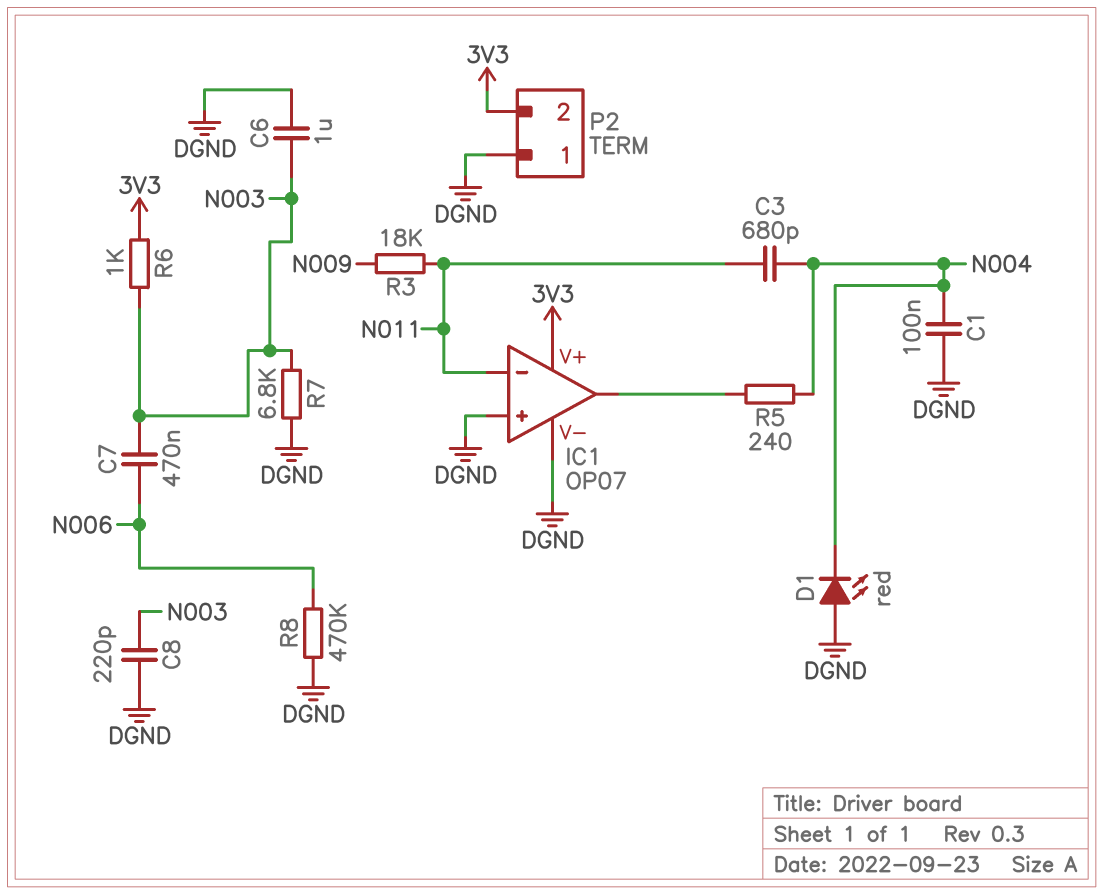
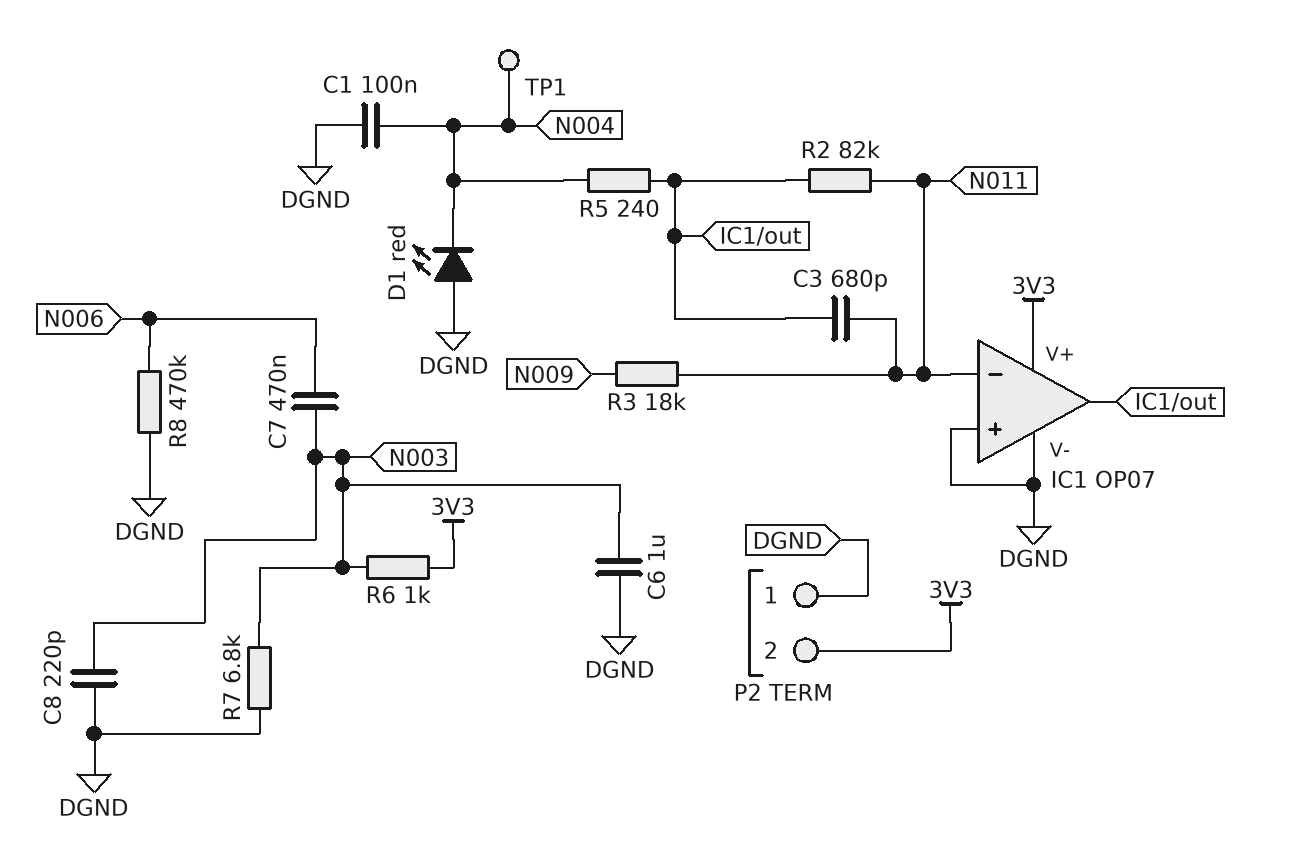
C3: 680pF (N004, N011) -> 680pF (IC1/out, N011)
R2: none -> 82k (IC1/out, N011)
TP1: none -> test point (N004)

